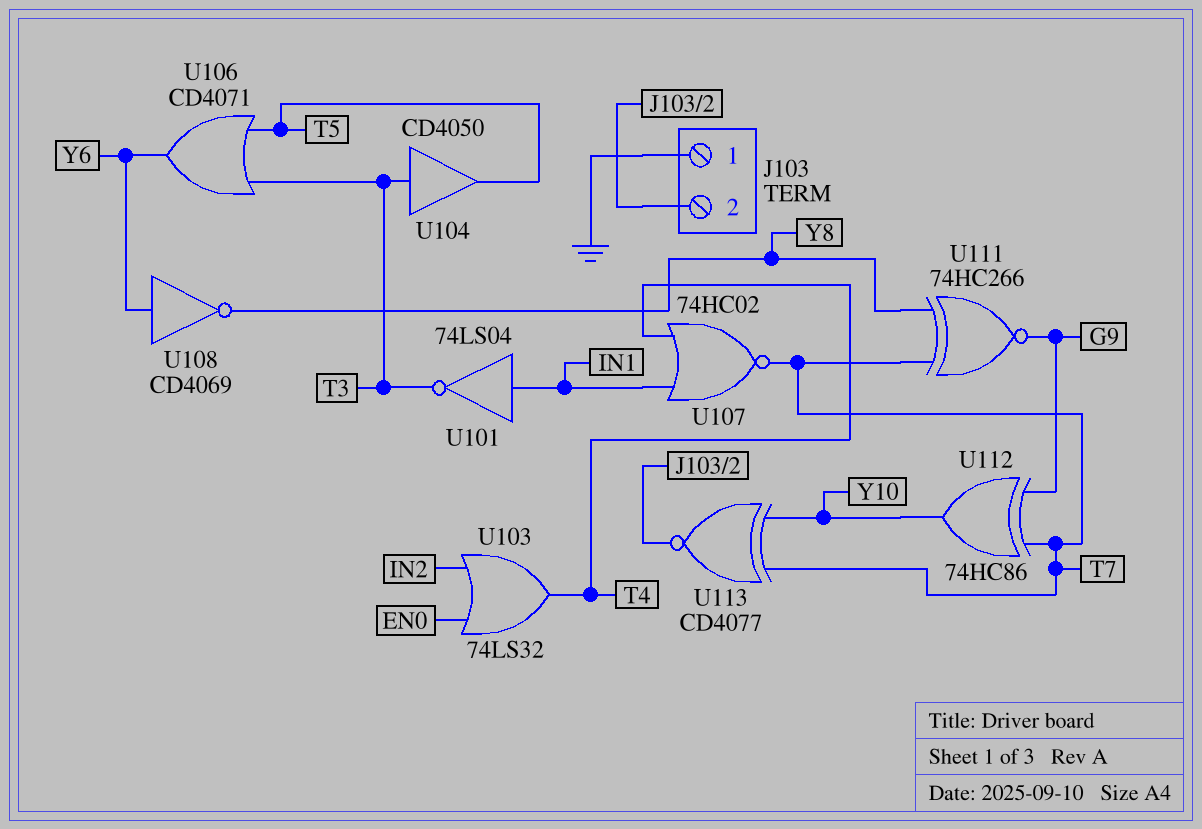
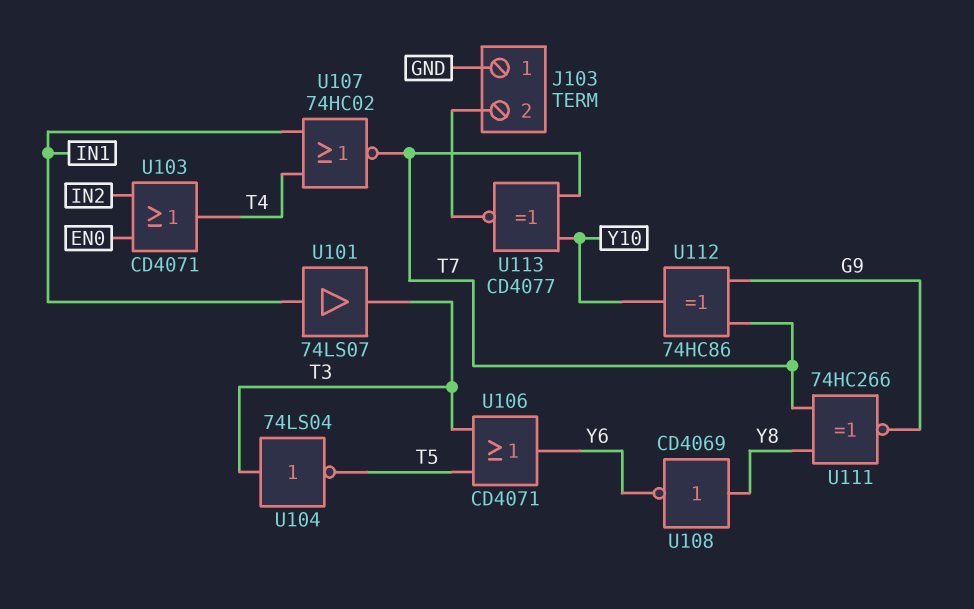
U101: NOT 74LS04 (in IN1, out T3) -> buffer 74LS07 (in IN1, out T3)
U103: OR 74LS32 (in EN0, in IN2, out T4) -> OR CD4071 (in EN0, in IN2, out T4)
U104: buffer CD4050 (in T3, out T5) -> NOT 74LS04 (in T3, out T5)
U108: NOT CD4069 (in Y6, out Y8) -> NOT CD4069 (in Y8, out Y6)

